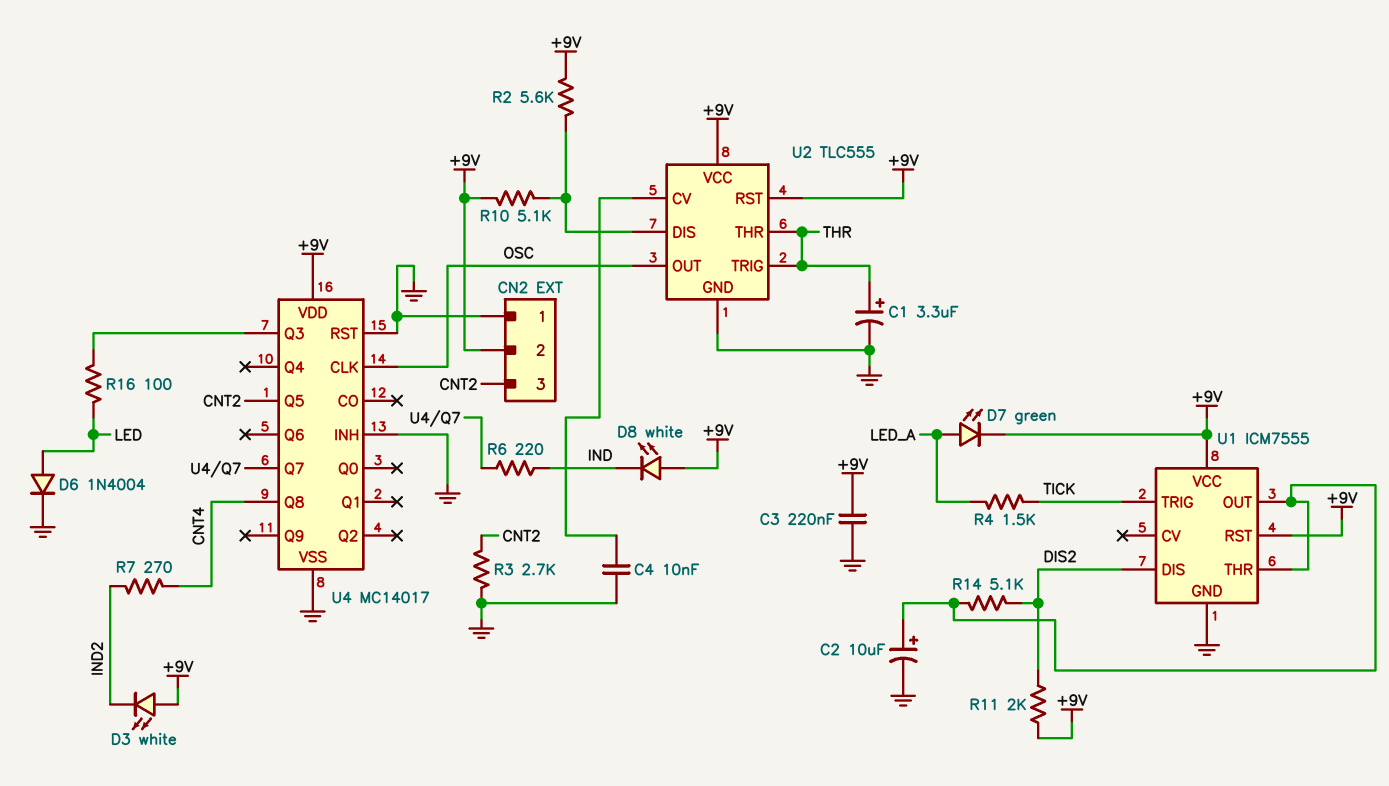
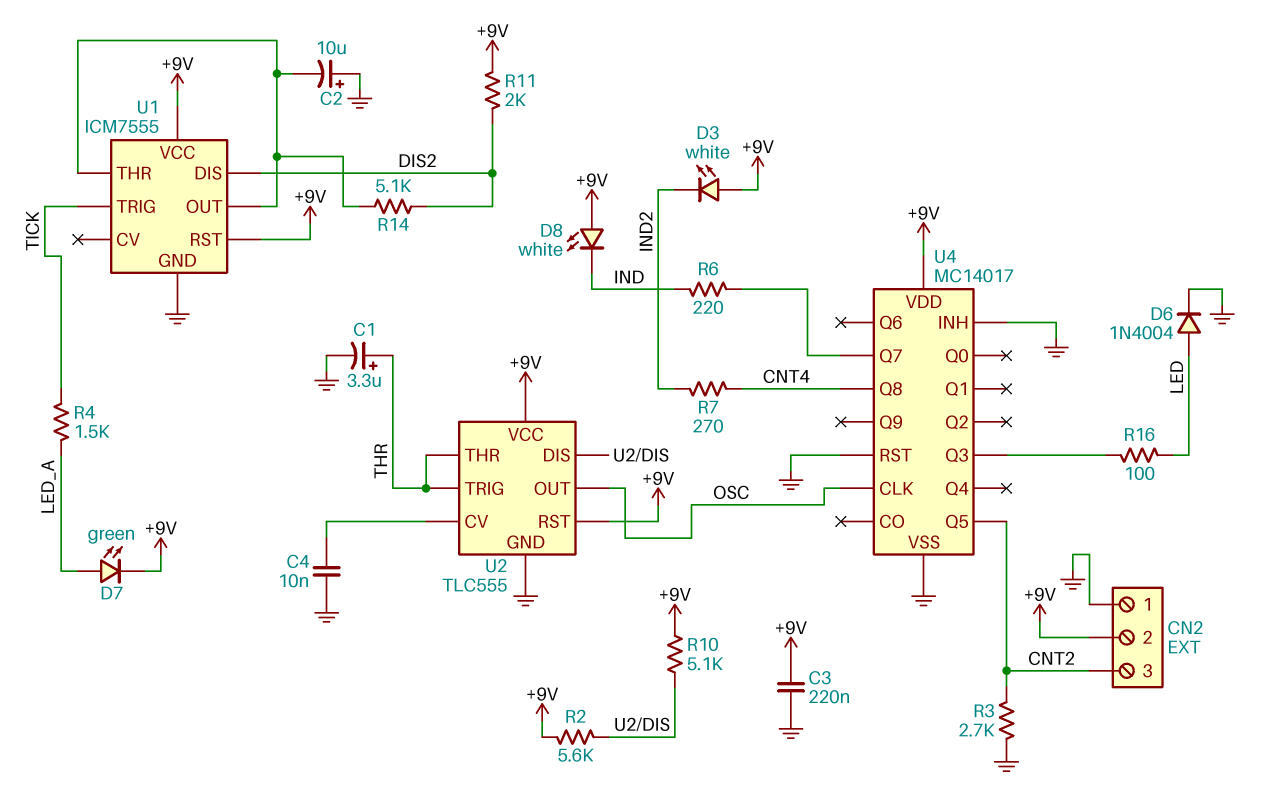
C2: 10uF (plus U1/OUT, minus GND) -> 10uF (plus GND, minus U1/OUT)

